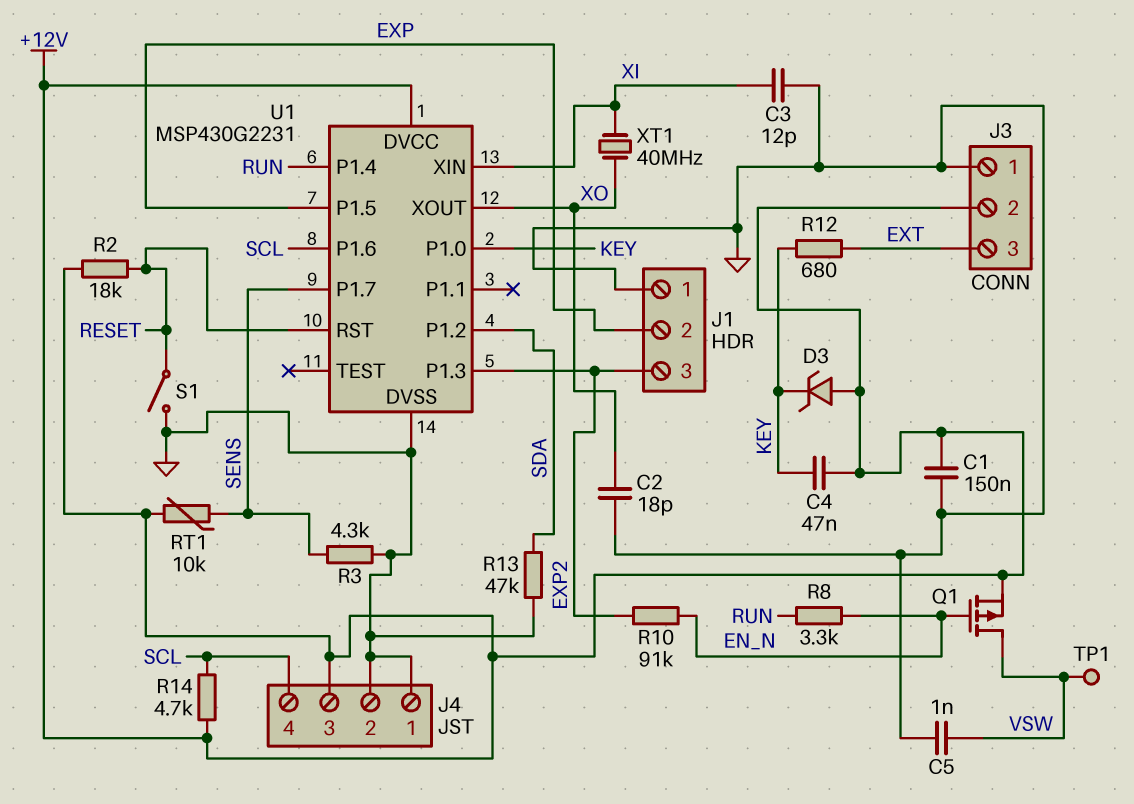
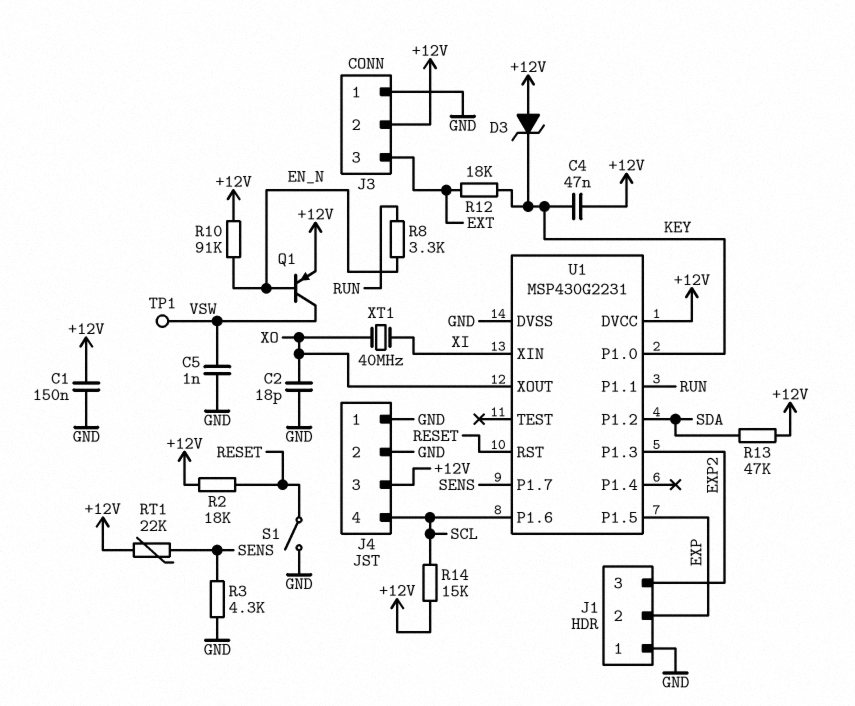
C3: 12pF (GND, XI) -> none
Q1: PMOS (G EN_N, D VSW, S +12V) -> PNP (B EN_N, C VSW, E +12V)
R10: 91k (EN_N, EXP2) -> 91k (+12V, EN_N)
R12: 680 (EXT, KEY) -> 18k (EXT, KEY)
R13: 47k (GND, SDA) -> 47k (+12V, SDA)
R14: 4.7k (+12V, SCL) -> 15k (+12V, SCL)
RT1: 10k (+12V, SENS) -> 22k (+12V, SENS)
U1 pin P1.1: none -> RUN
U1 pin P1.4: RUN -> none

